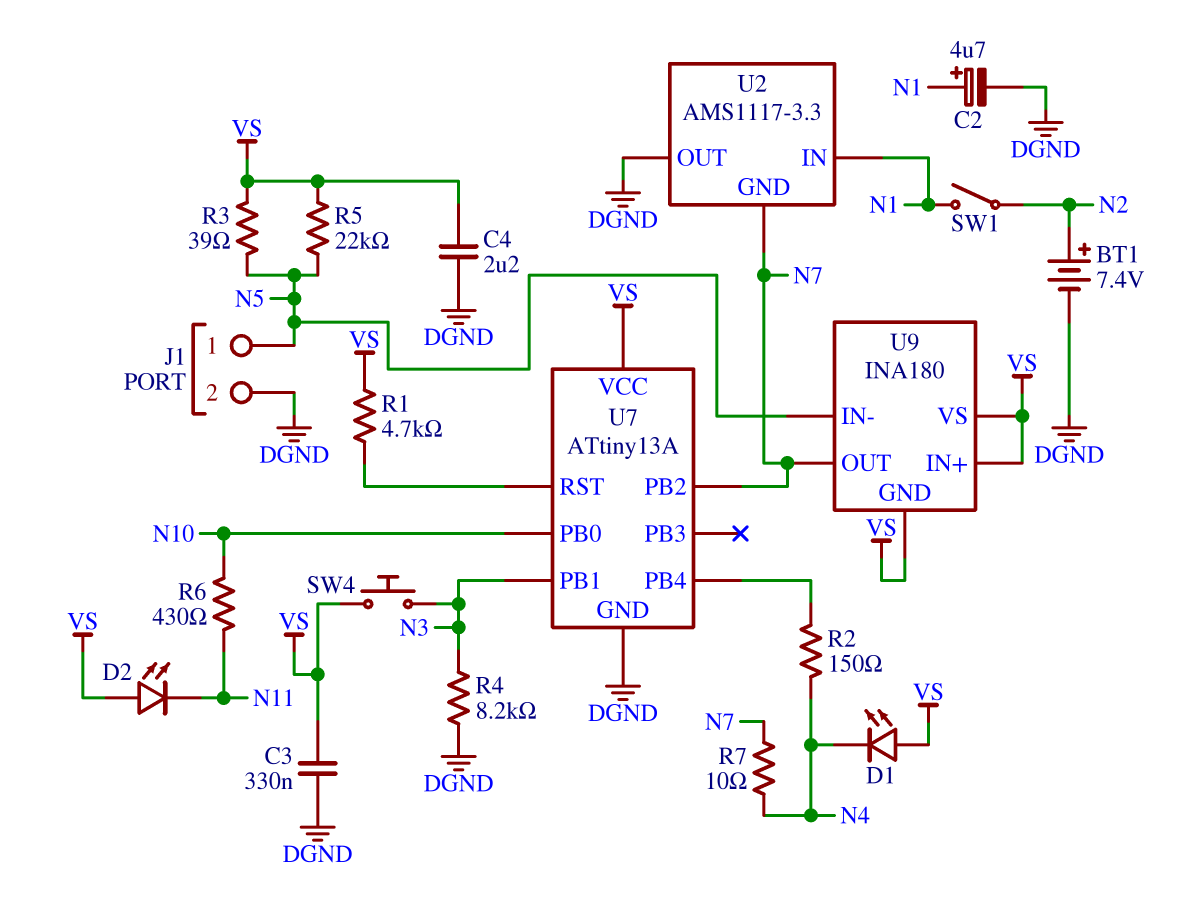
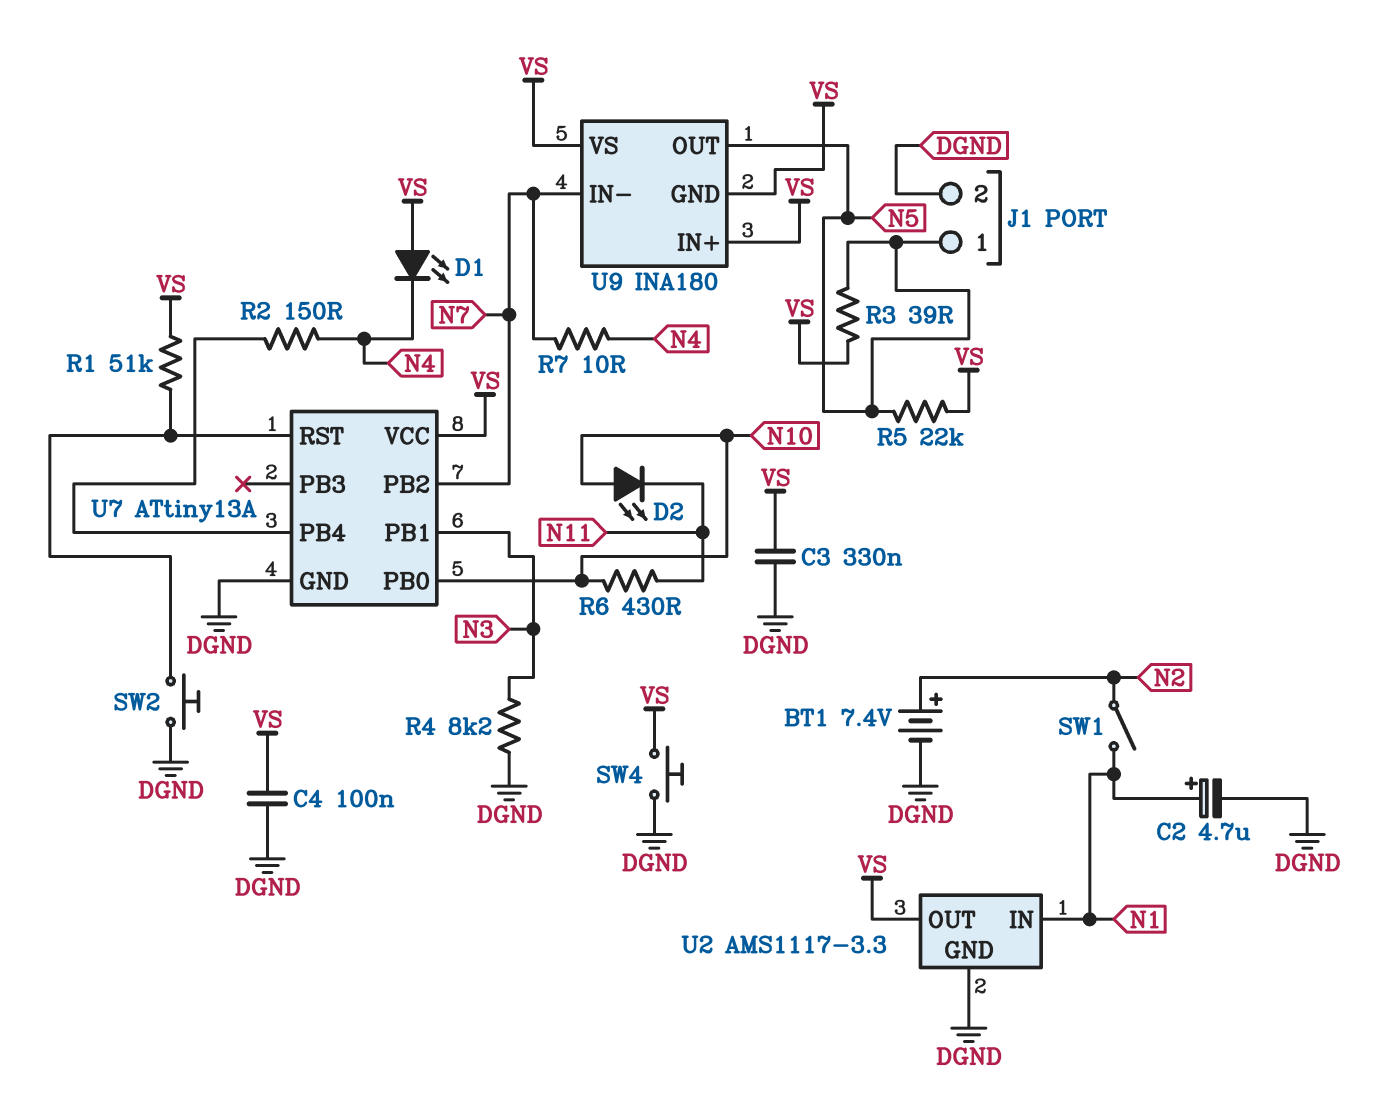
C4: 2.2uF (DGND, VS) -> 100nF (DGND, VS)
D2: LED (A VS, K N11) -> LED (A N10, K N11)
R1: 4.7k (U7/RST, VS) -> 51k (U7/RST, VS)
SW2: none -> button (DGND, U7/RST)
SW4: button (N3, VS) -> button (DGND, VS)
U2 pin GND: N7 -> DGND
U2 pin OUT: DGND -> VS
U9 pin IN-: N5 -> N7
U9 pin OUT: N7 -> N5

